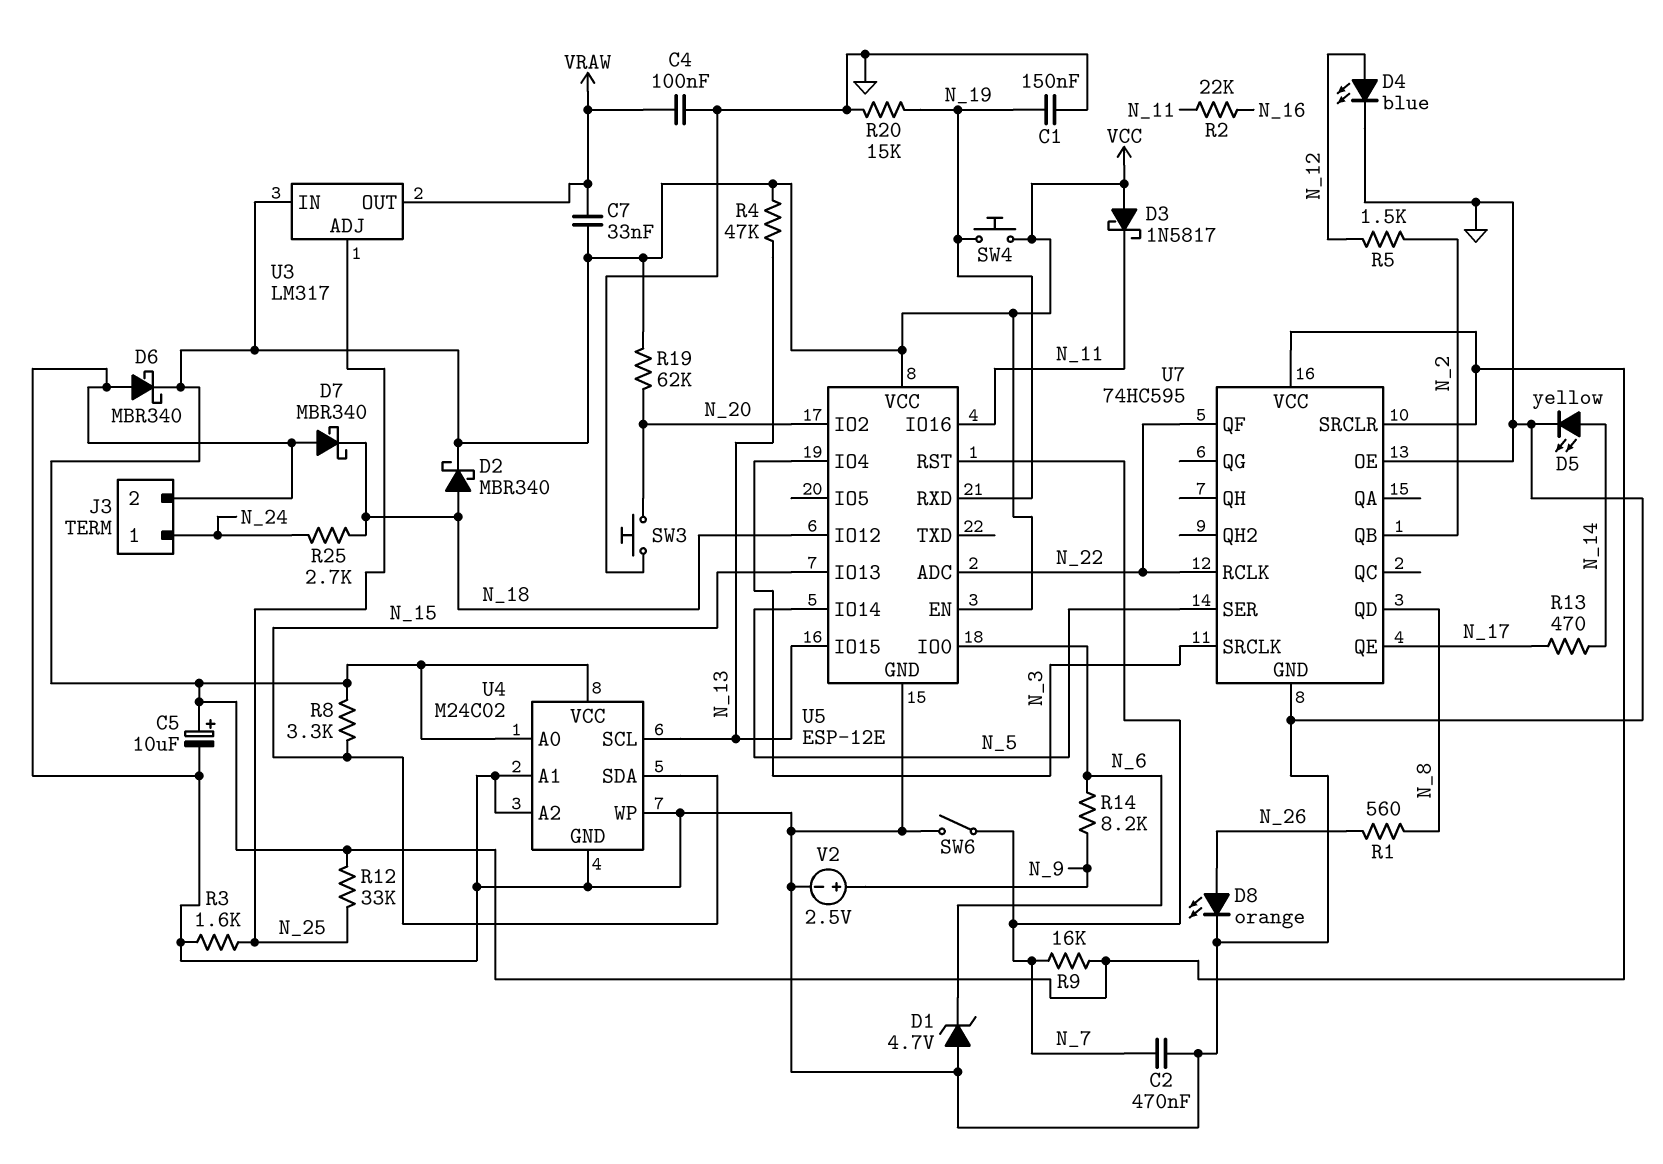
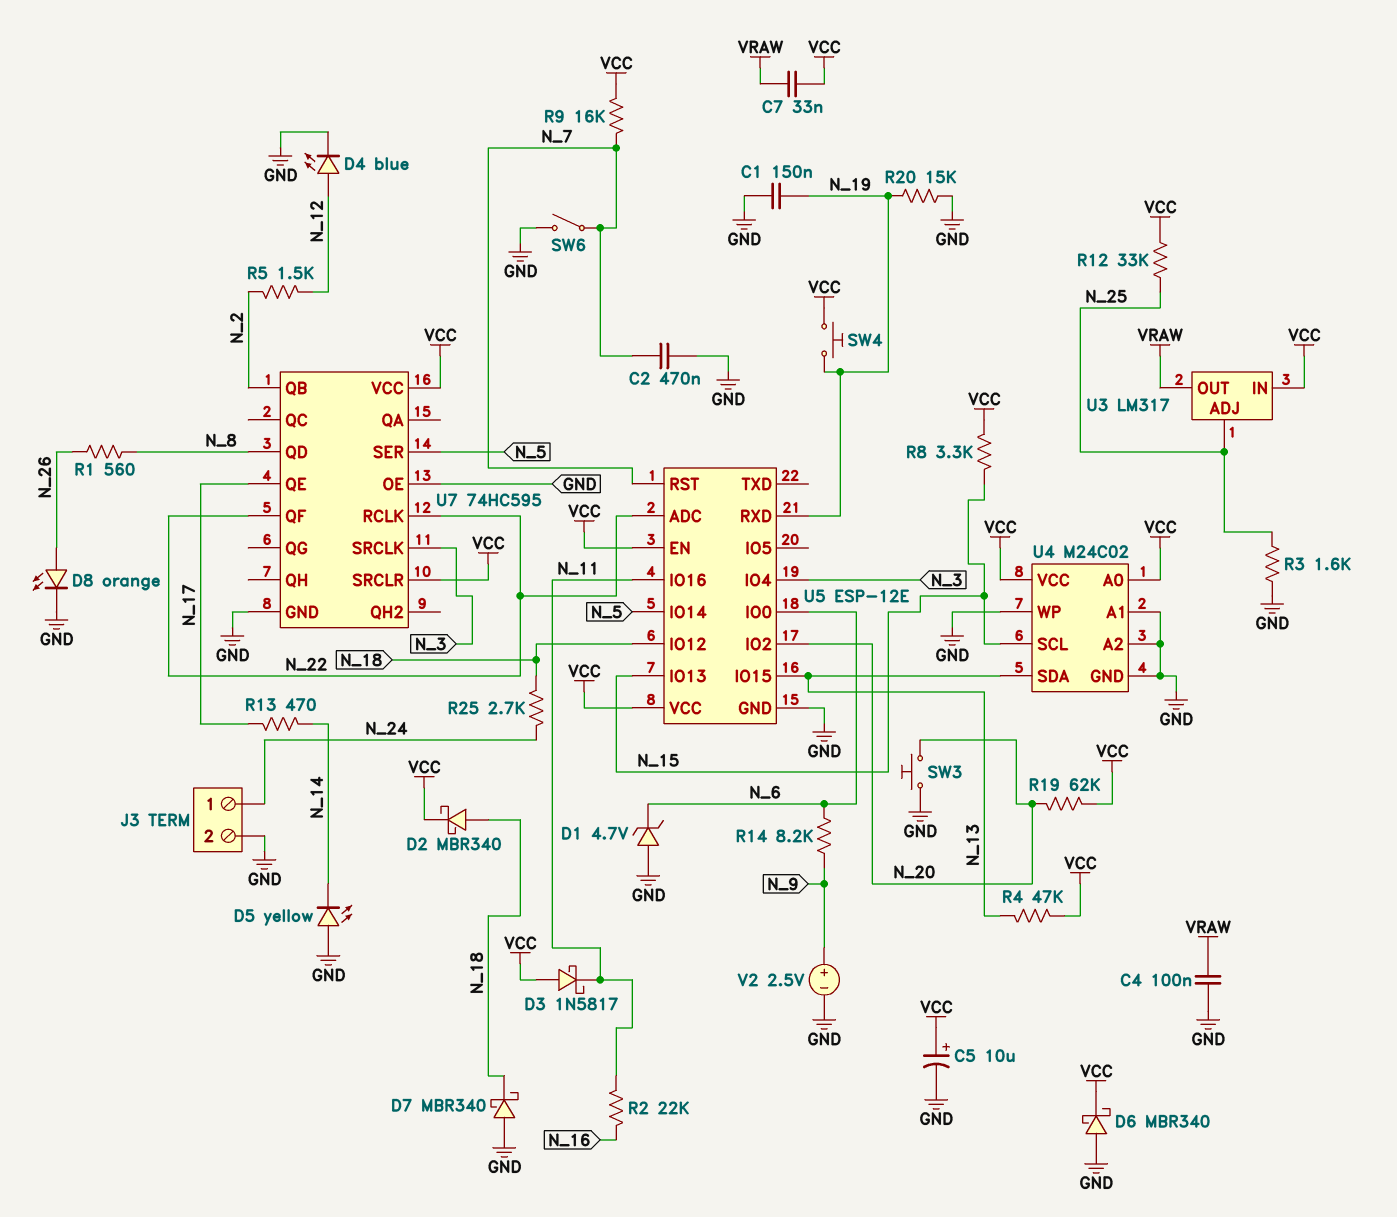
D5: LED yellow (A N_14, K GND) -> LED yellow (A GND, K N_14)
U4 pin SCL: N_13 -> N_15
U4 pin SDA: N_15 -> N_13

